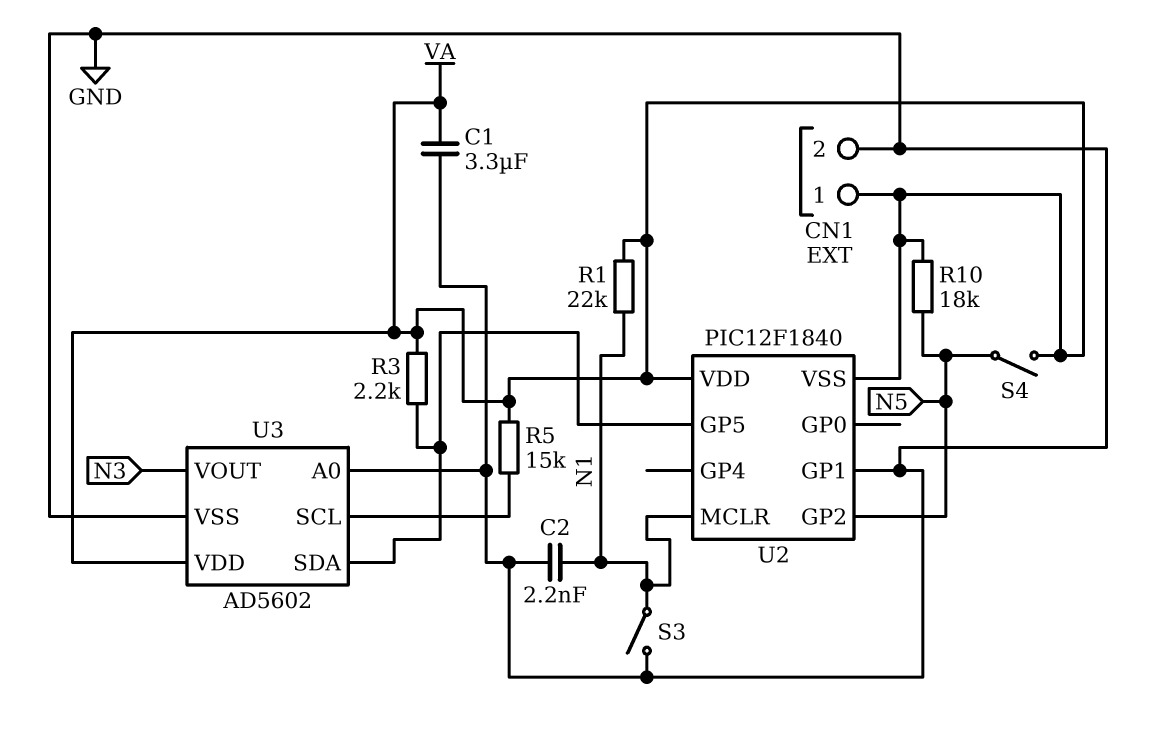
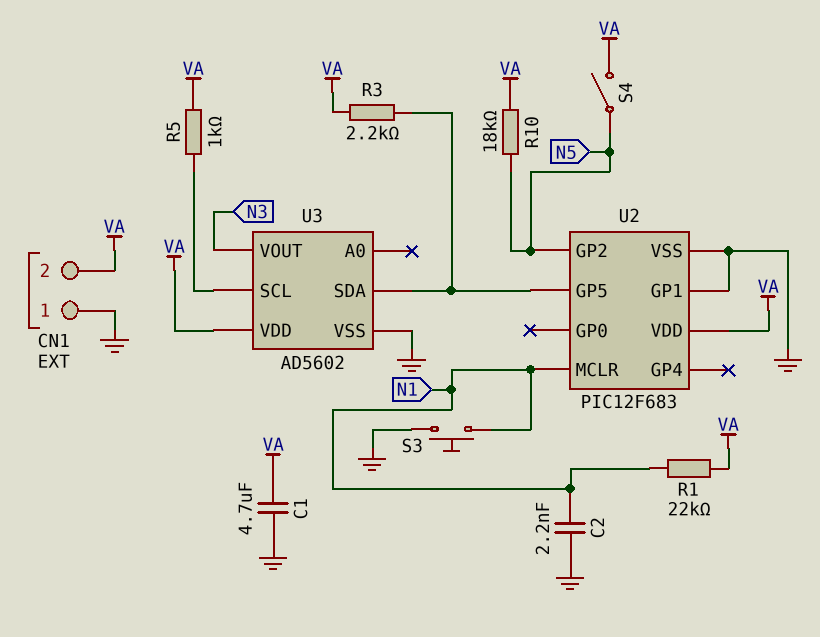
C1: 3.3uF (GND, VA) -> 4.7uF (GND, VA)
CN1 pin 1: VA -> GND
CN1 pin 2: GND -> VA
R5: 15k (U3/SCL, VA) -> 1k (U3/SCL, VA)
S3: switch (GND, N1) -> button (GND, N1)
U2: PIC12F1840 -> PIC12F683
U2 pin VSS: VA -> GND
U3 pin A0: GND -> none

